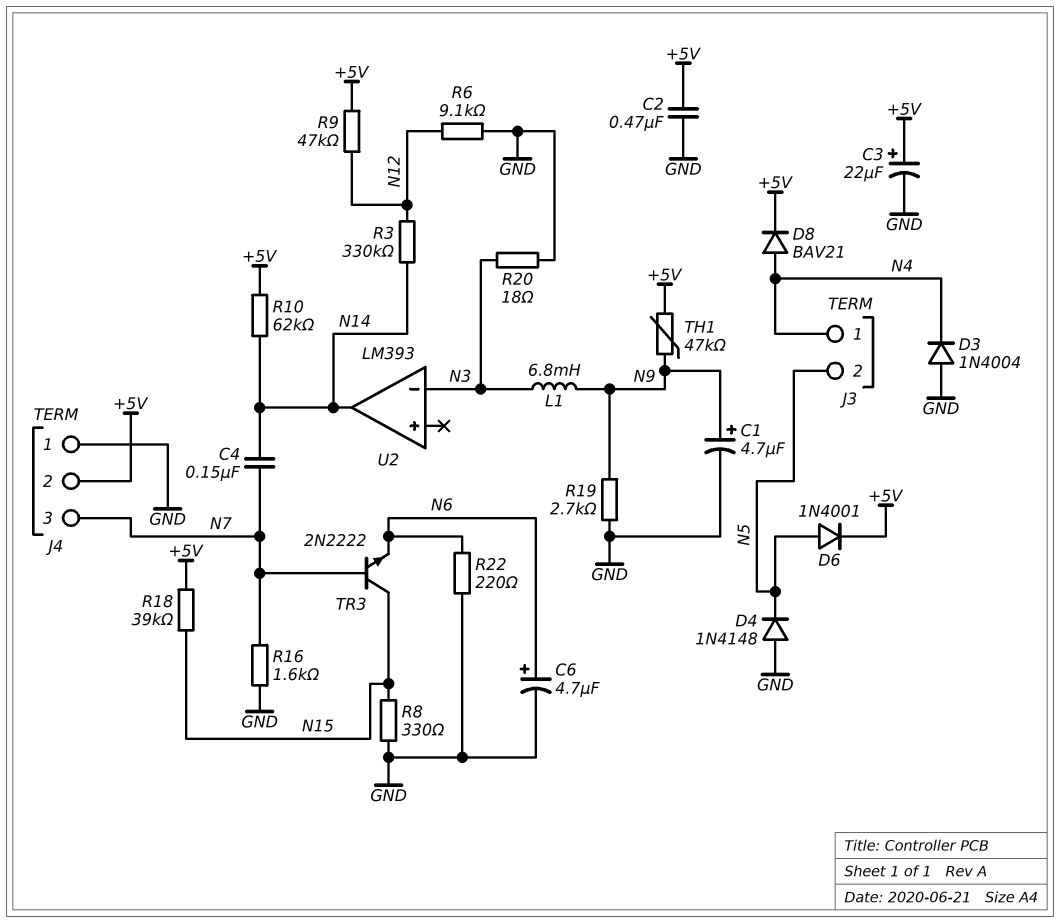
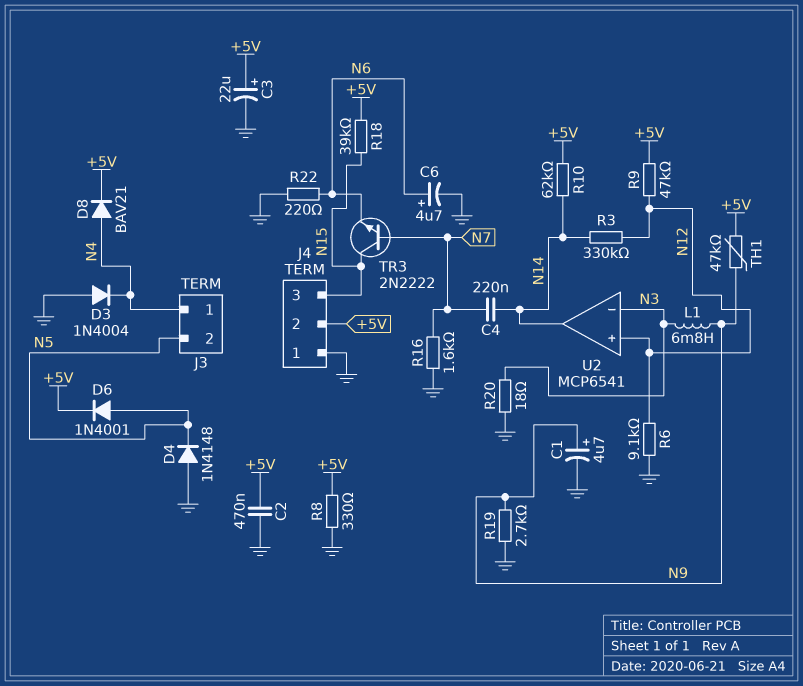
C4: 150nF (N7, N14) -> 220nF (N7, N14)
J4 pin 3: N7 -> N15
R8: 330 (GND, N15) -> 330 (+5V, GND)
U2: LM393 -> MCP6541
U2 pin in+: none -> N12

